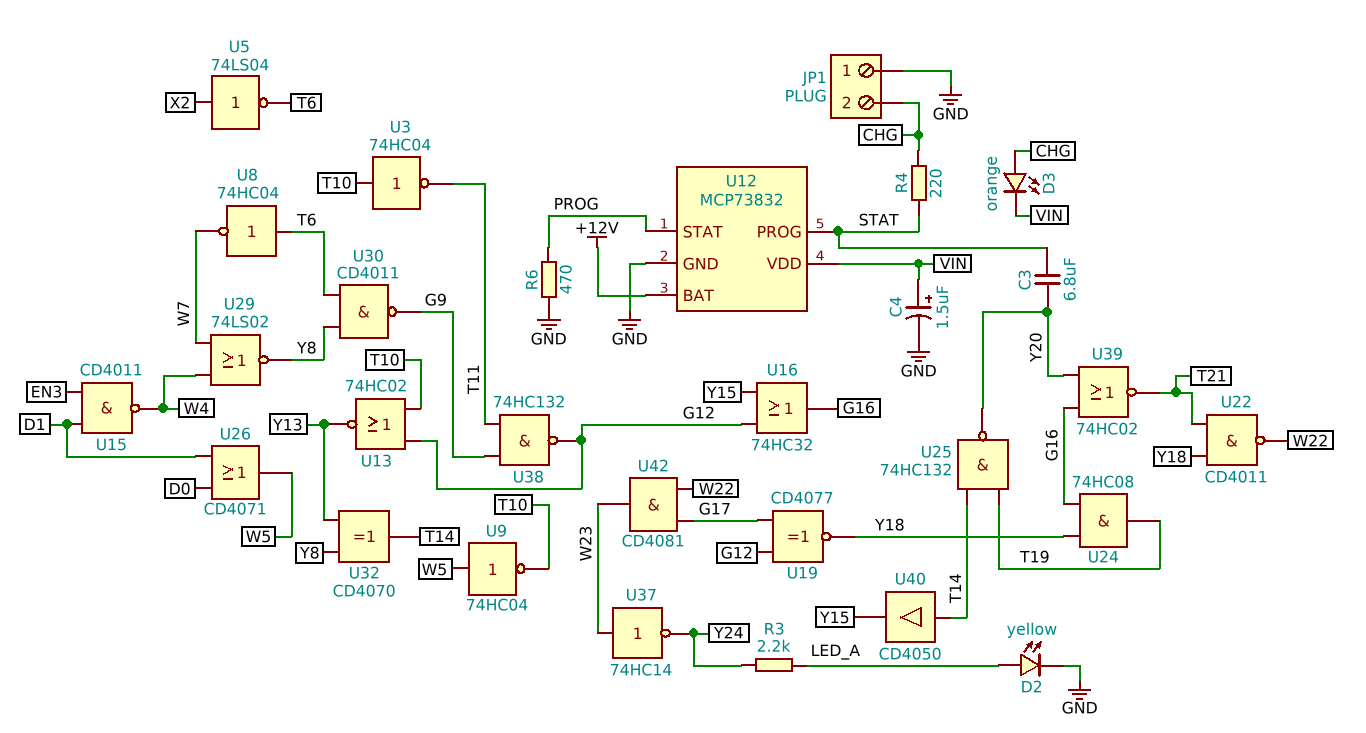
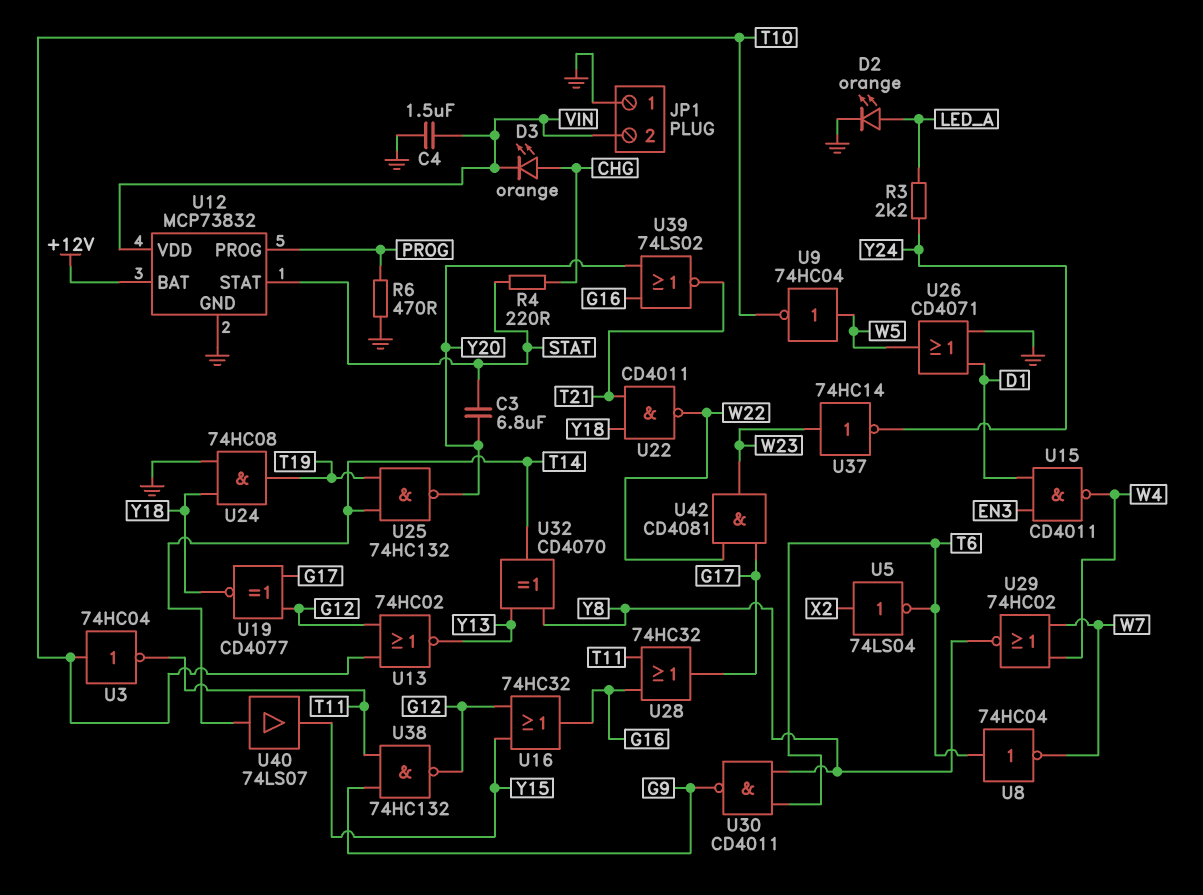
C4: 1.5uF (plus VIN, minus GND) -> 1.5uF (GND, VIN)
D2: LED yellow (A LED_A, K GND) -> LED orange (A LED_A, K GND)
JP1 pin 2: CHG -> VIN
U12 pin PROG: STAT -> PROG
U12 pin STAT: PROG -> STAT
U24: AND 74HC08 (in G16, in Y18, out T19) -> AND 74HC08 (in GND, in Y18, out T19)
U26: OR CD4071 (in D0, in D1, out W5) -> OR CD4071 (in D1, in GND, out W5)
U28: none -> OR 74HC32 (in G16, in T11, out G17)
U29: NOR 74LS02 (in W4, in W7, out Y8) -> NOR 74HC02 (in W4, in W7, out Y8)
U39: NOR 74HC02 (in G16, in Y20, out T21) -> NOR 74LS02 (in G16, in Y20, out T21)
U40: buffer CD4050 (in T14, out Y15) -> buffer 74LS07 (in T14, out Y15)

